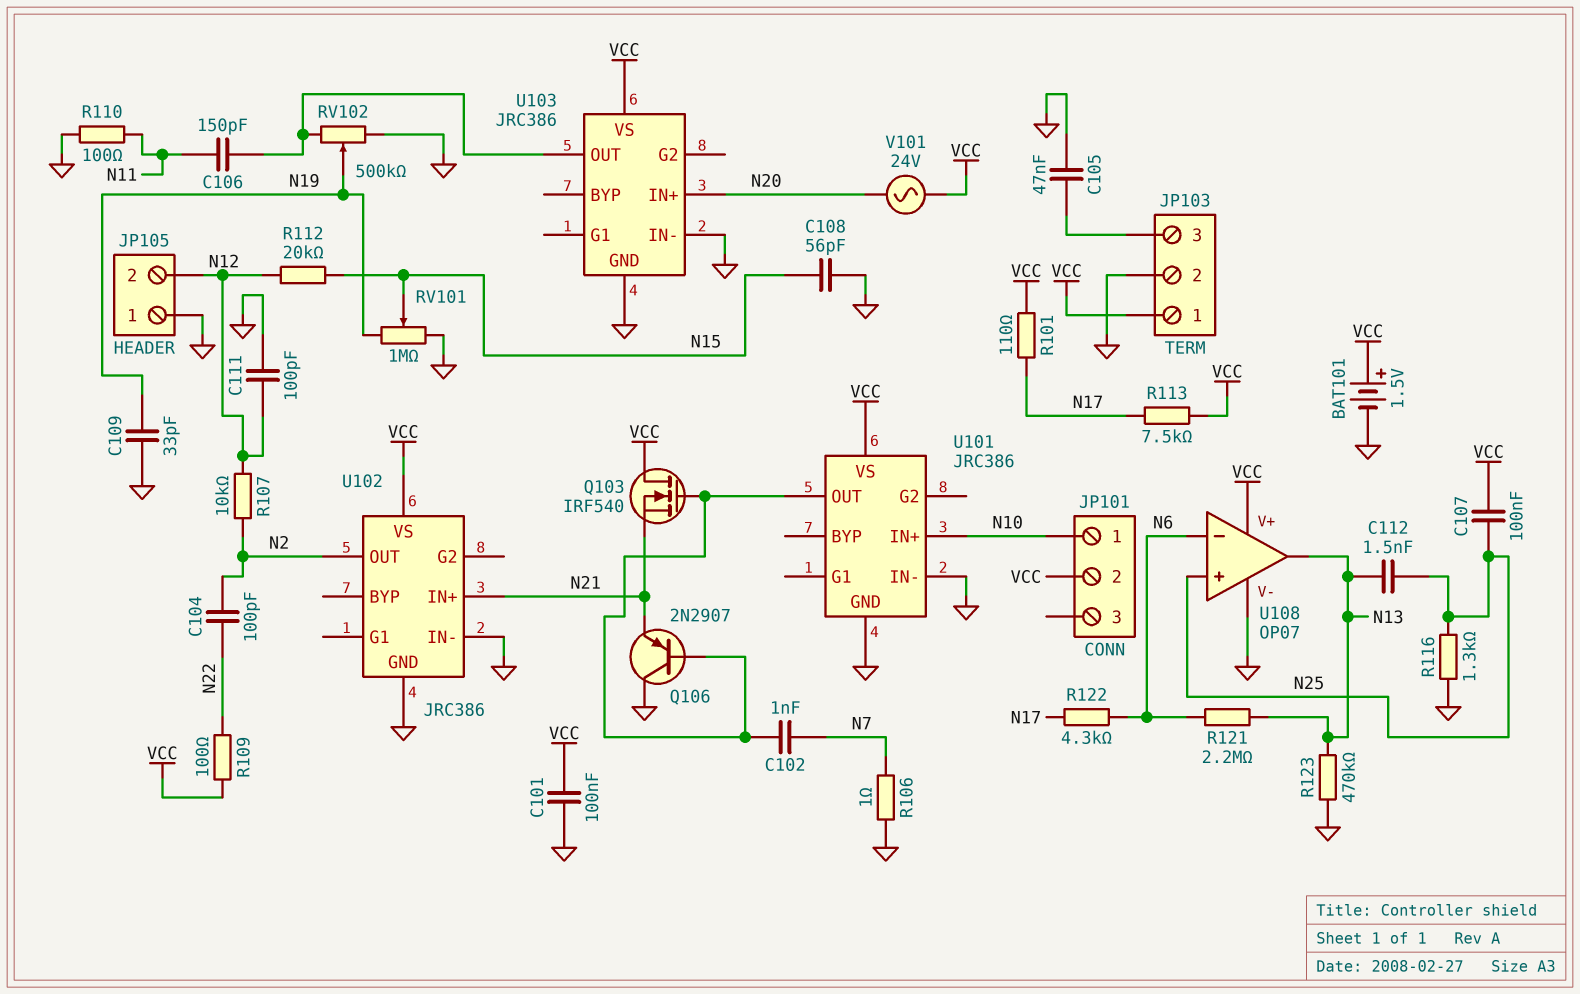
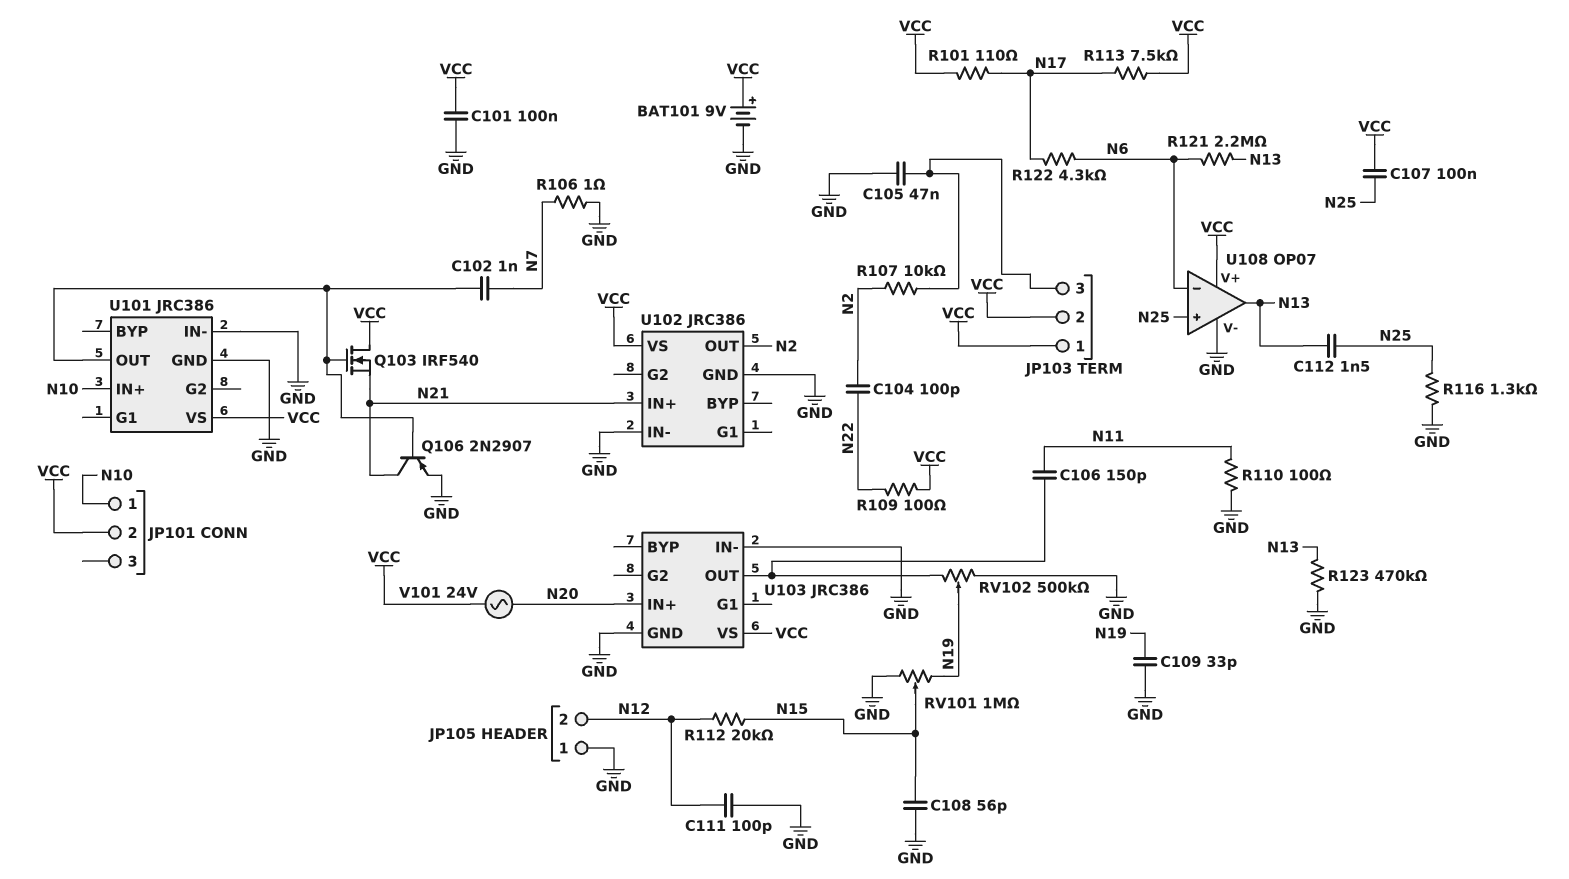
BAT101: 1.5V (plus VCC, minus GND) -> 9V (plus VCC, minus GND)
JP103 pin 2: GND -> VCC
Q106: PNP 2N2907 (B U101/OUT, C GND, E N21) -> PNP 2N2907 (B U101/OUT, C N21, E GND)
R107: 10k (N2, N12) -> 10k (JP103/3, N2)

